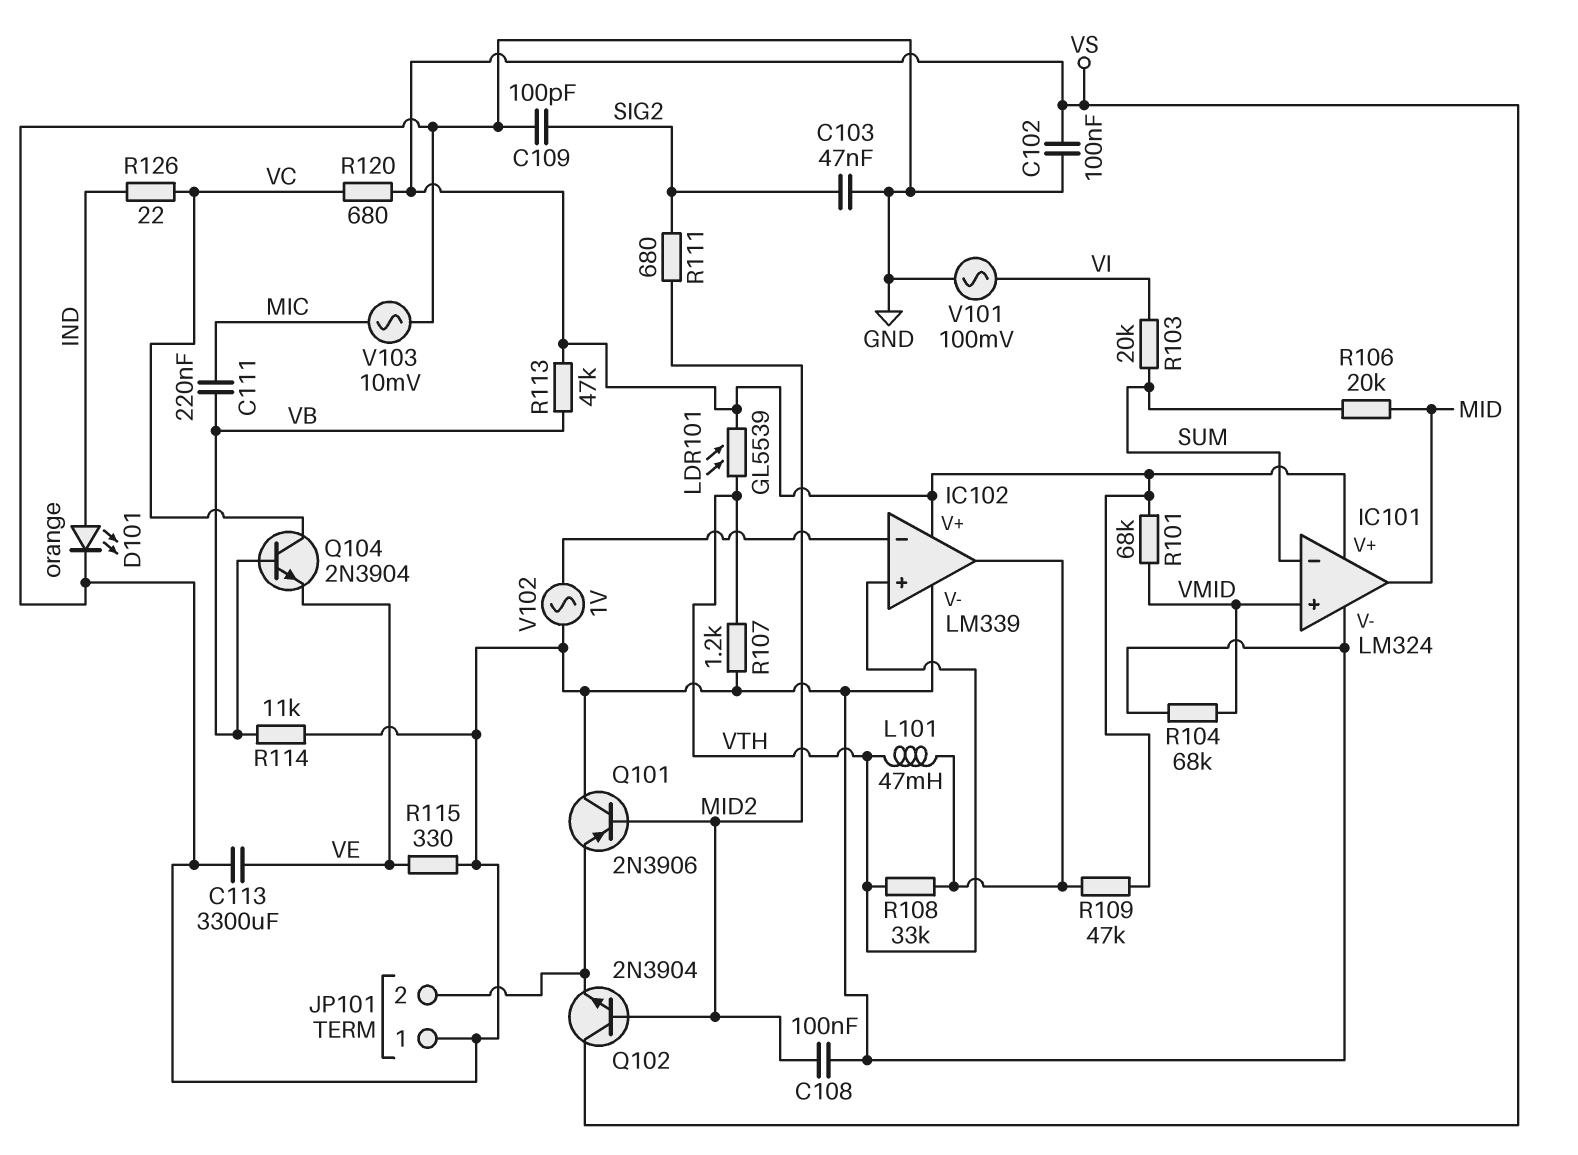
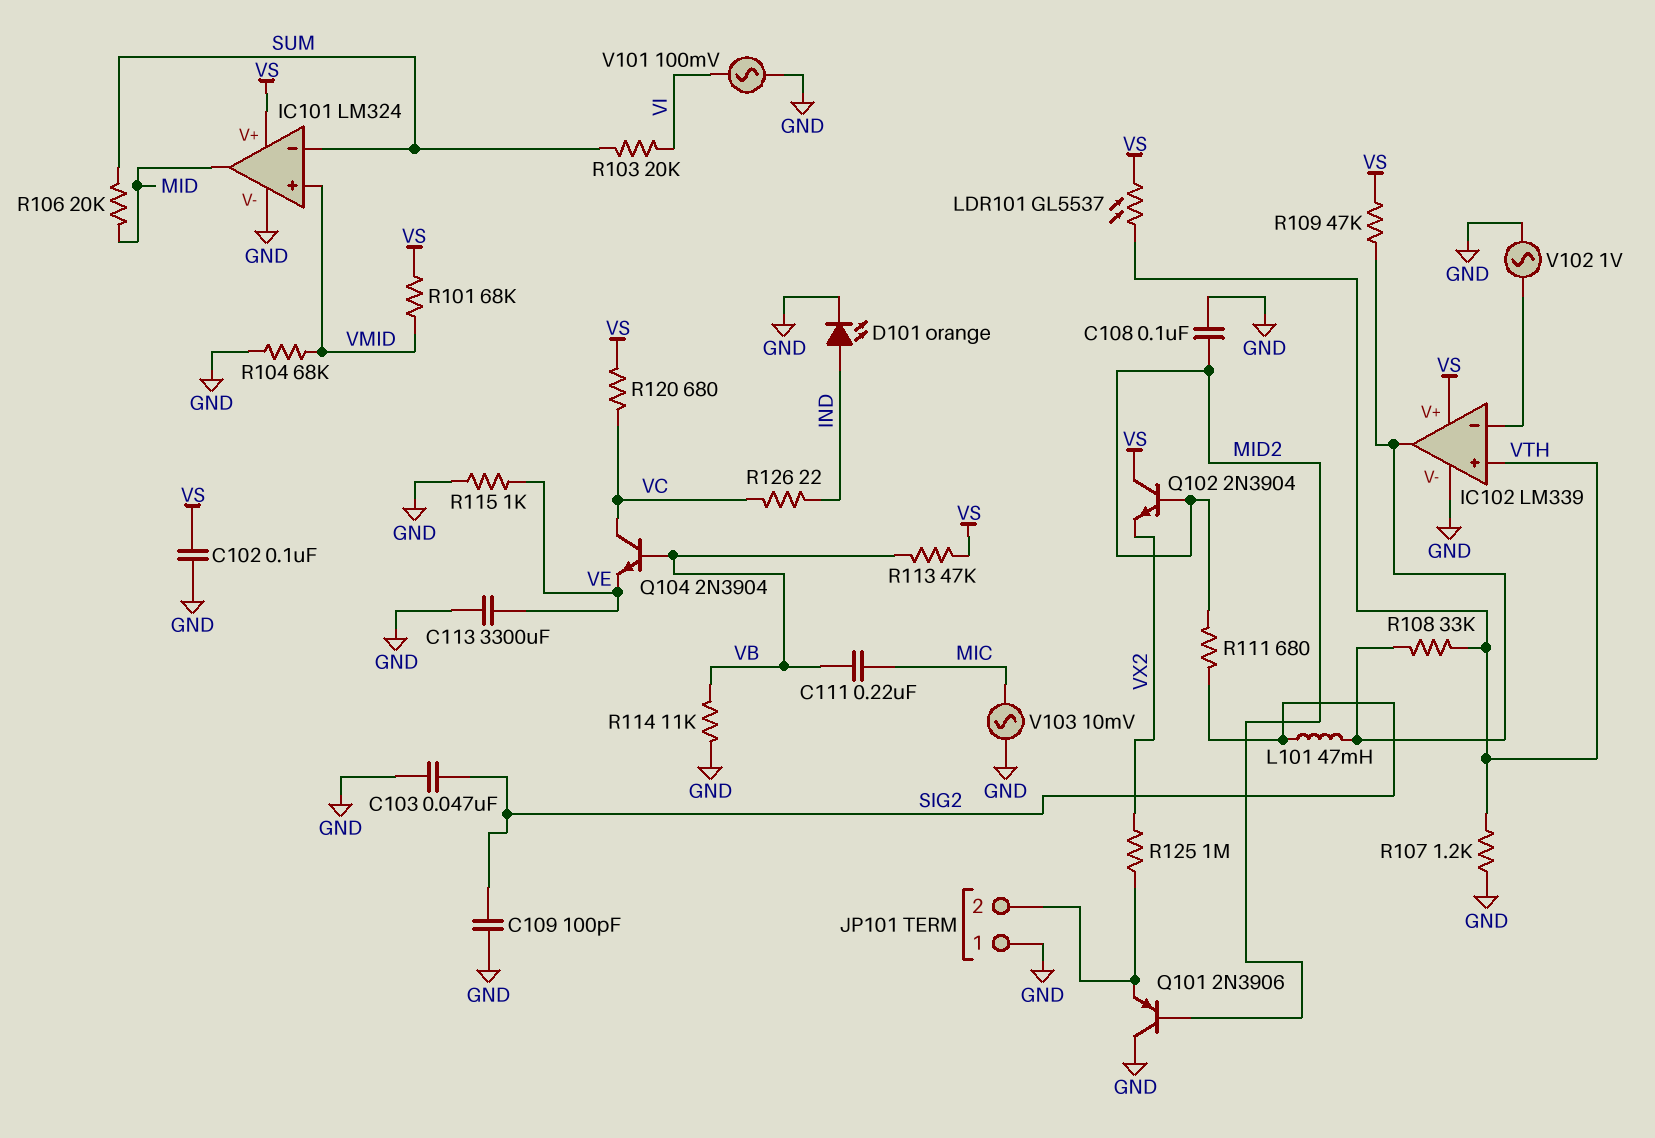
L101: 47mH (IC102/out, VTH) -> 47mH (IC102/out, SIG2)
LDR101: GL5539 (VS, VTH) -> GL5537 (VS, VTH)
Q102: NPN 2N3904 (B MID2, C VS, E JP101/2) -> NPN 2N3904 (B MID2, C VS, E VX2)
R115: 330 (GND, VE) -> 1k (GND, VE)
R125: none -> 1M (JP101/2, VX2)

